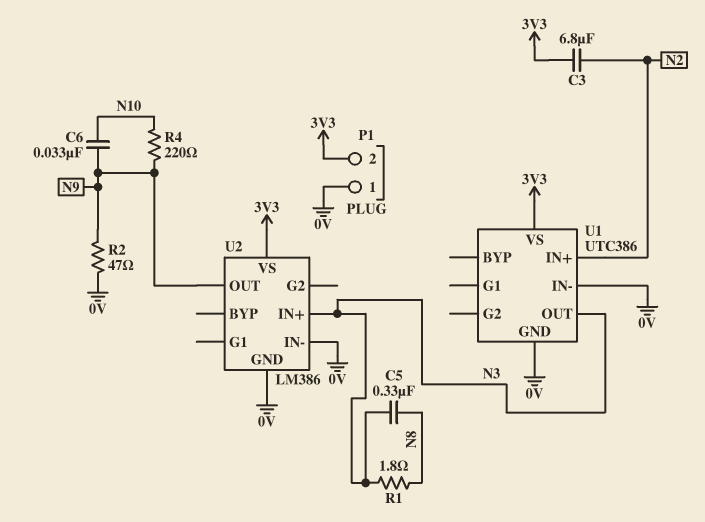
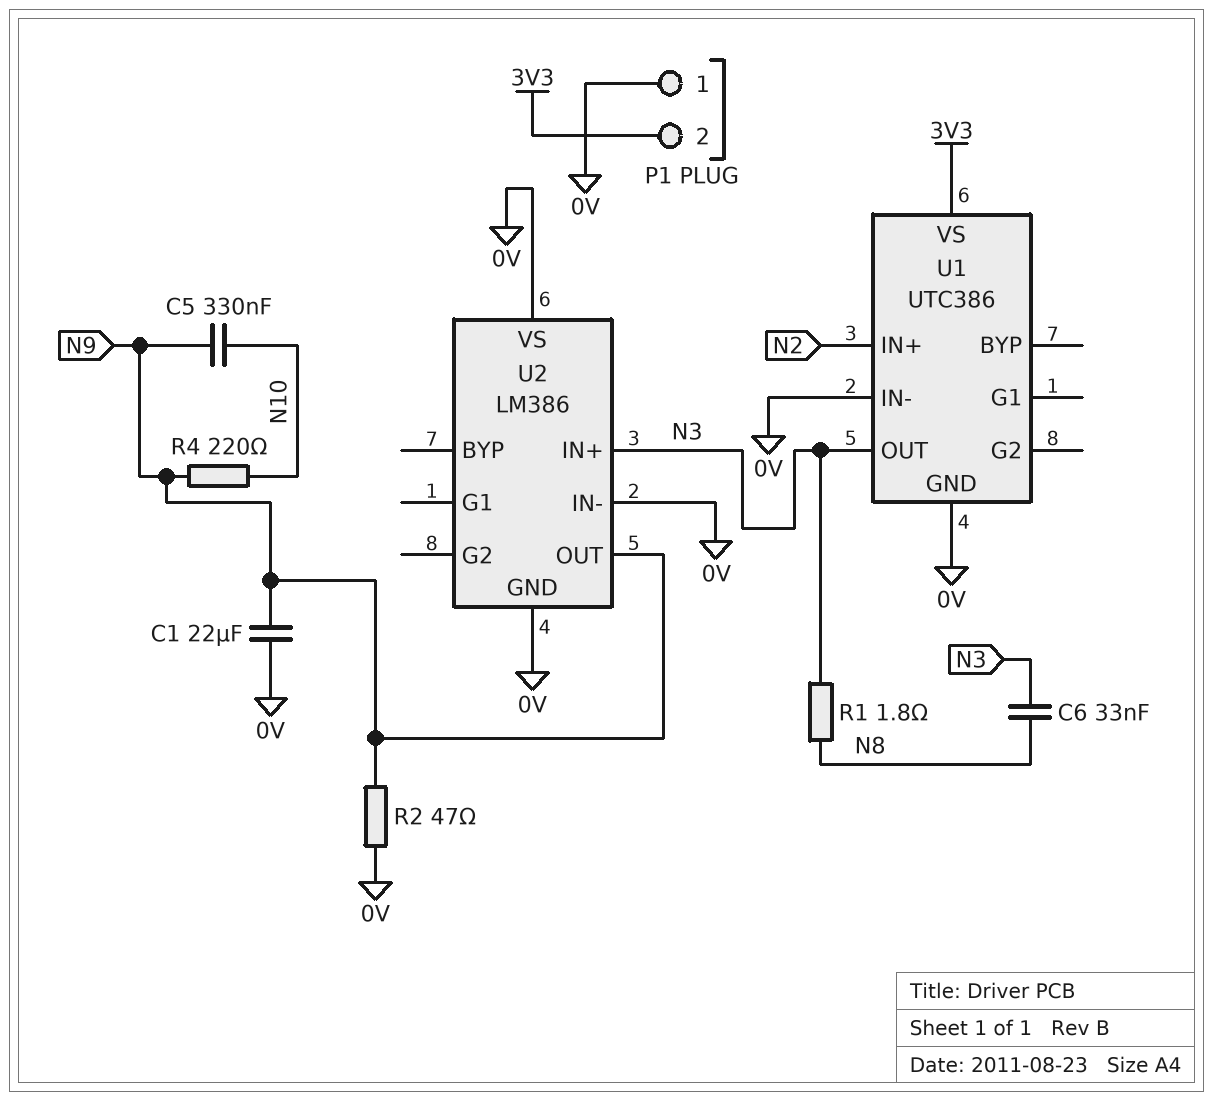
C1: none -> 22uF (0V, N9)
C3: 6.8uF (3V3, N2) -> none
C5: 330nF (N3, N8) -> 330nF (N9, N10)
C6: 33nF (N9, N10) -> 33nF (N3, N8)
U2 pin VS: 3V3 -> 0V

